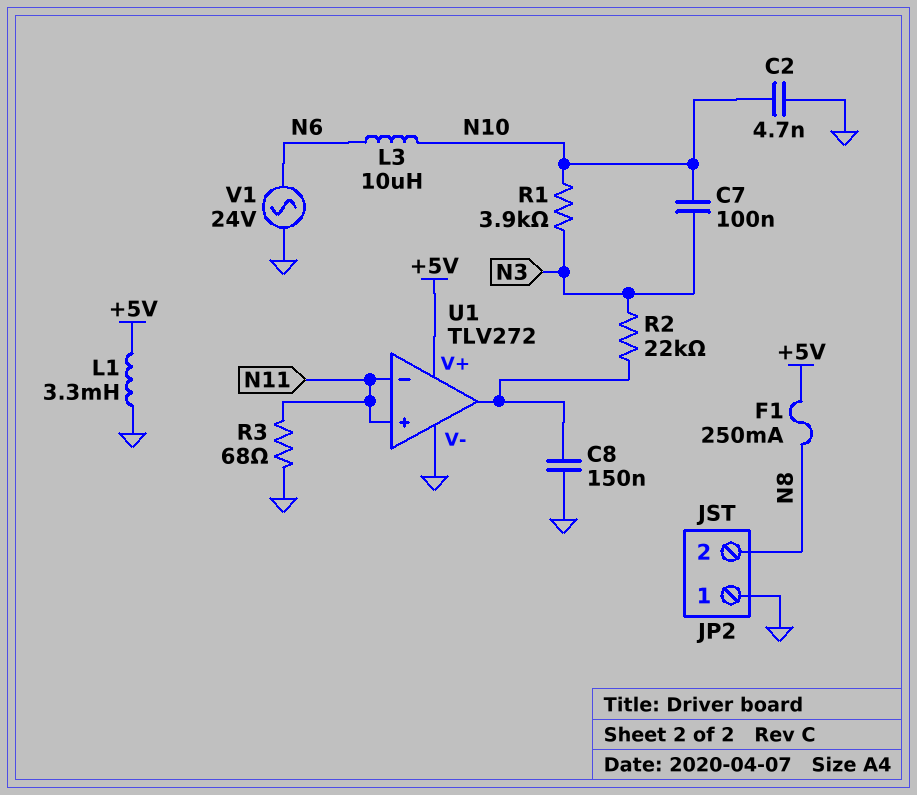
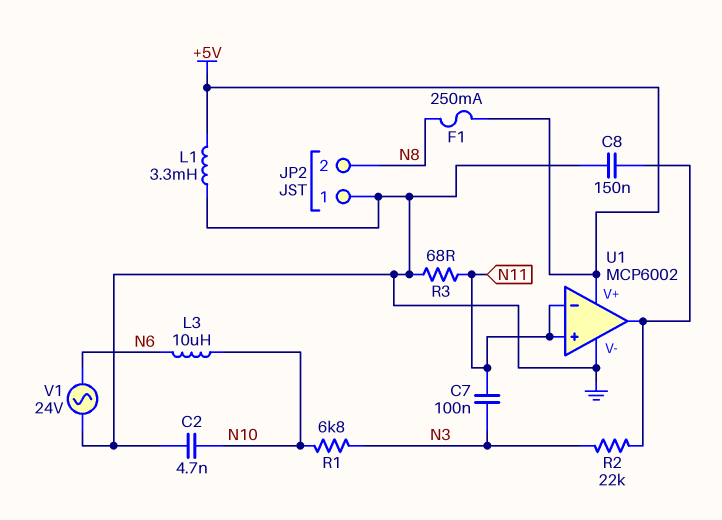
C7: 100nF (N3, N10) -> 100nF (N3, N11)
R1: 3.9k (N3, N10) -> 6.8k (N3, N10)
U1: TLV272 -> MCP6002

